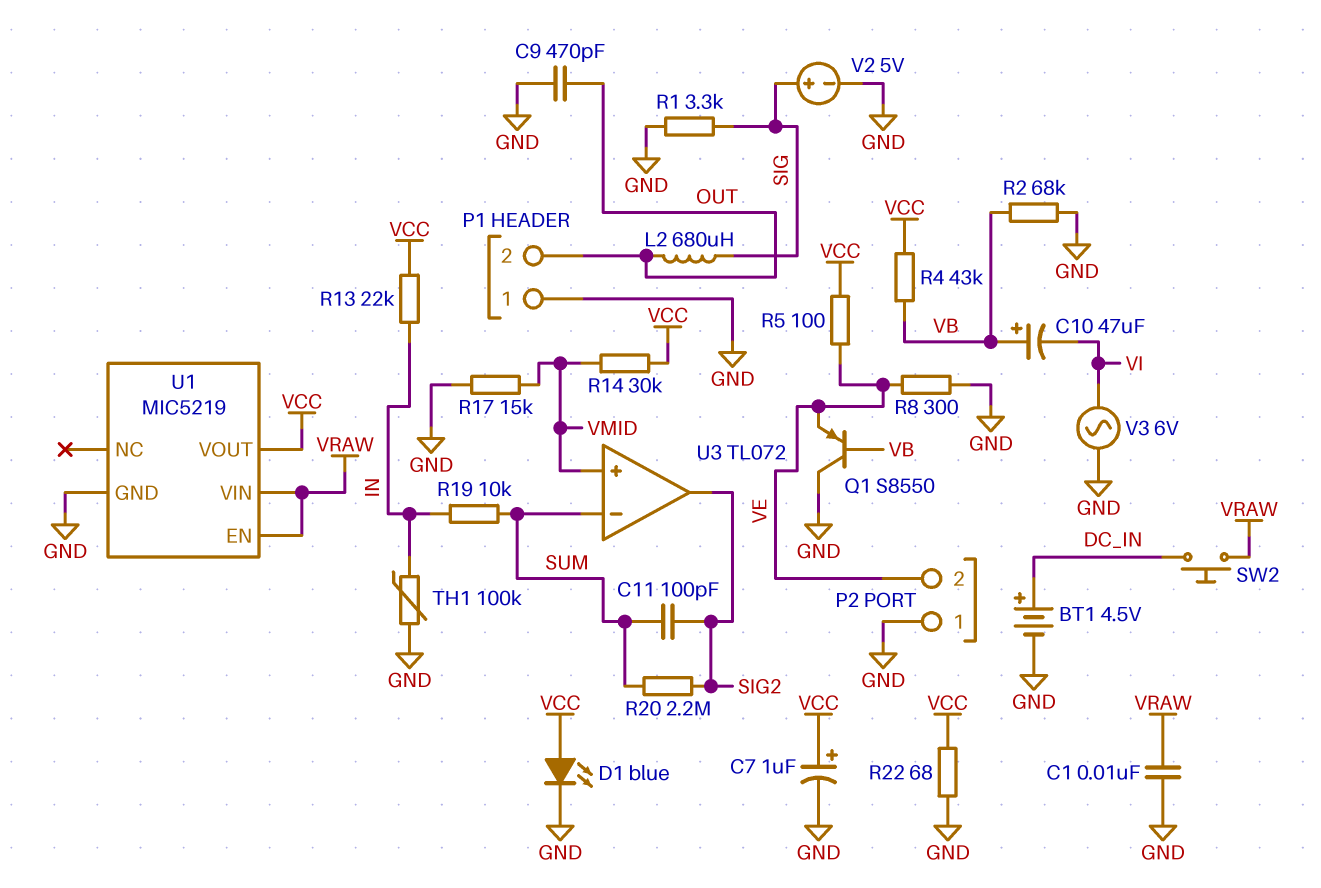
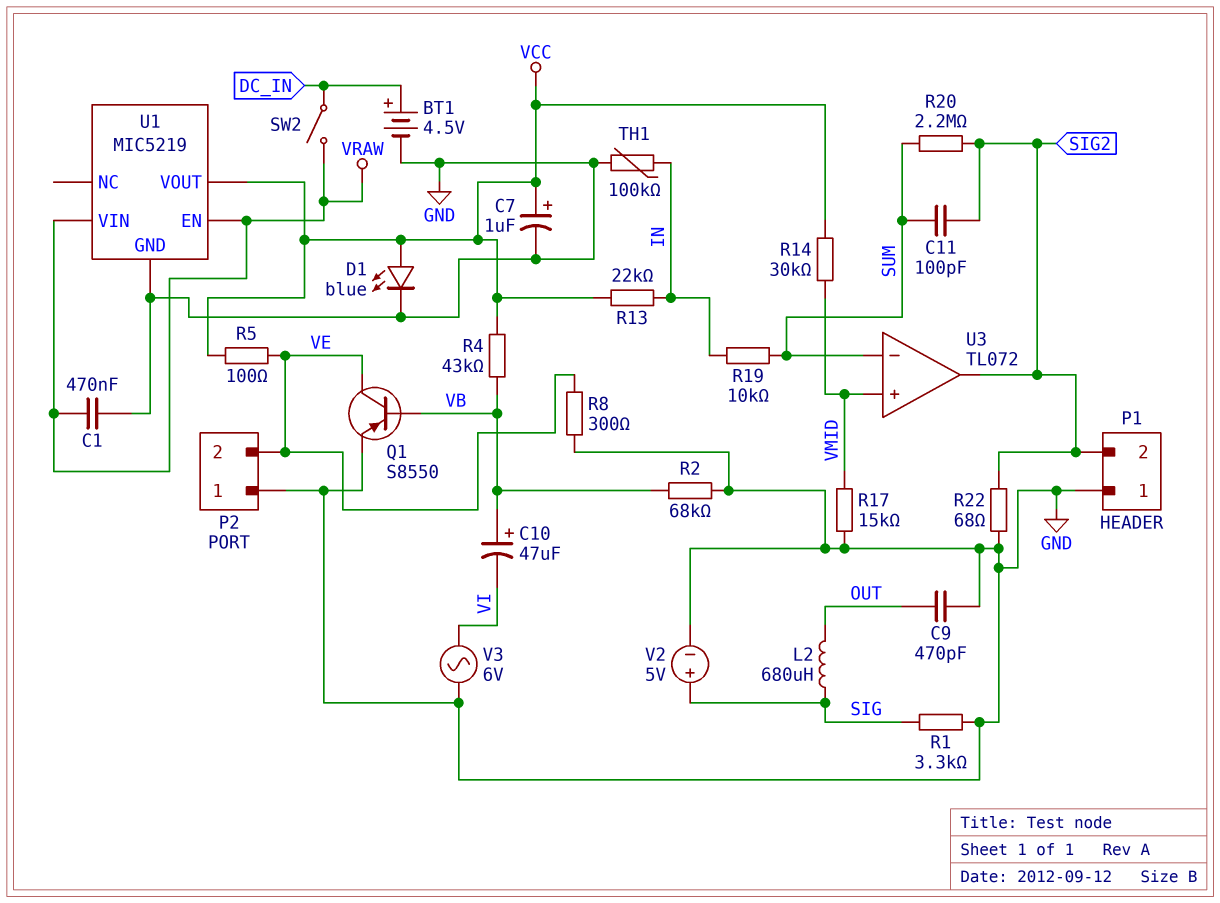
C1: 10nF (GND, VRAW) -> 470nF (GND, VRAW)
P1 pin 2: OUT -> SIG2
Q1: PNP S8550 (B VB, C GND, E VE) -> PNP S8550 (B VB, C VE, E GND)
R22: 68 (GND, VCC) -> 68 (GND, SIG2)
SW2: button (DC_IN, VRAW) -> switch (DC_IN, VRAW)

